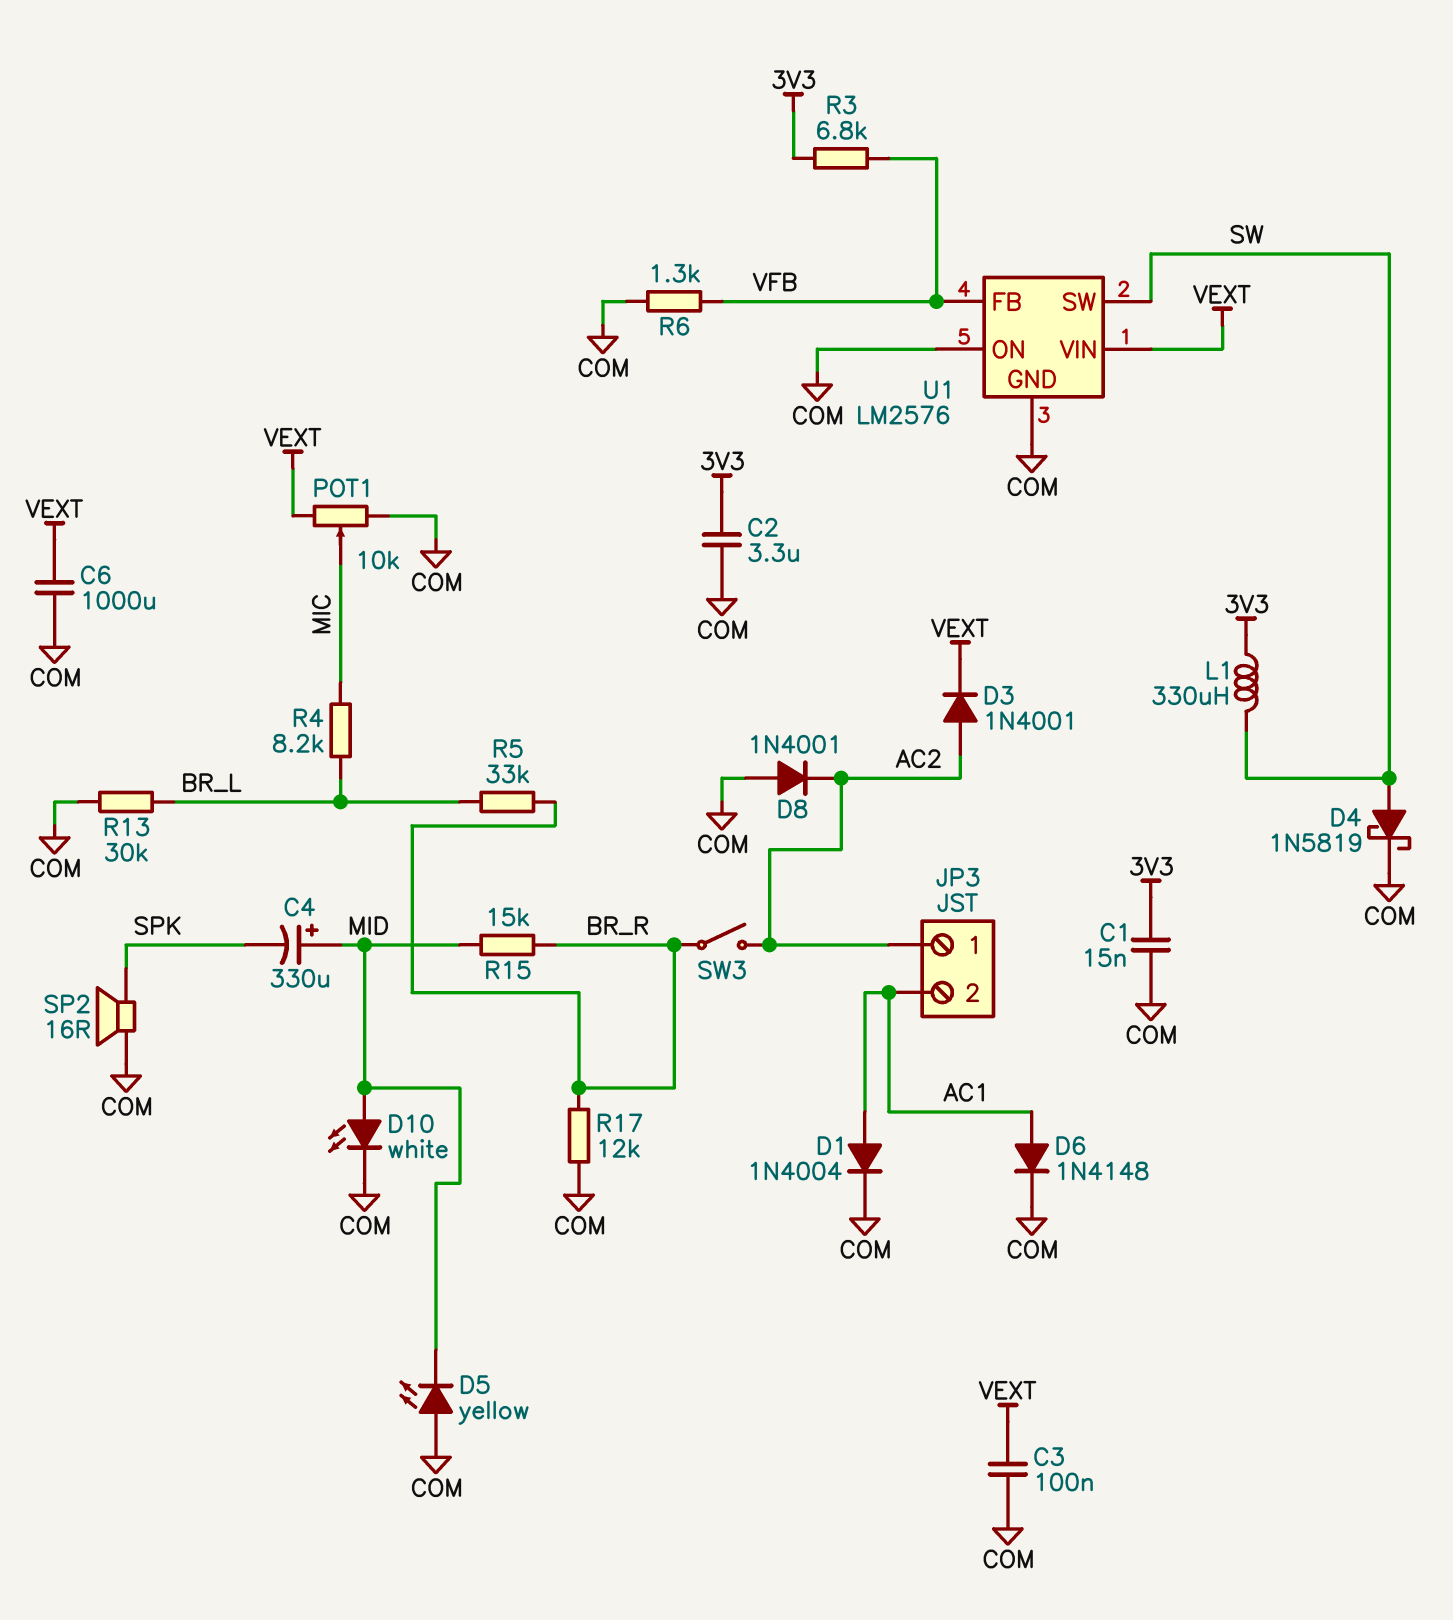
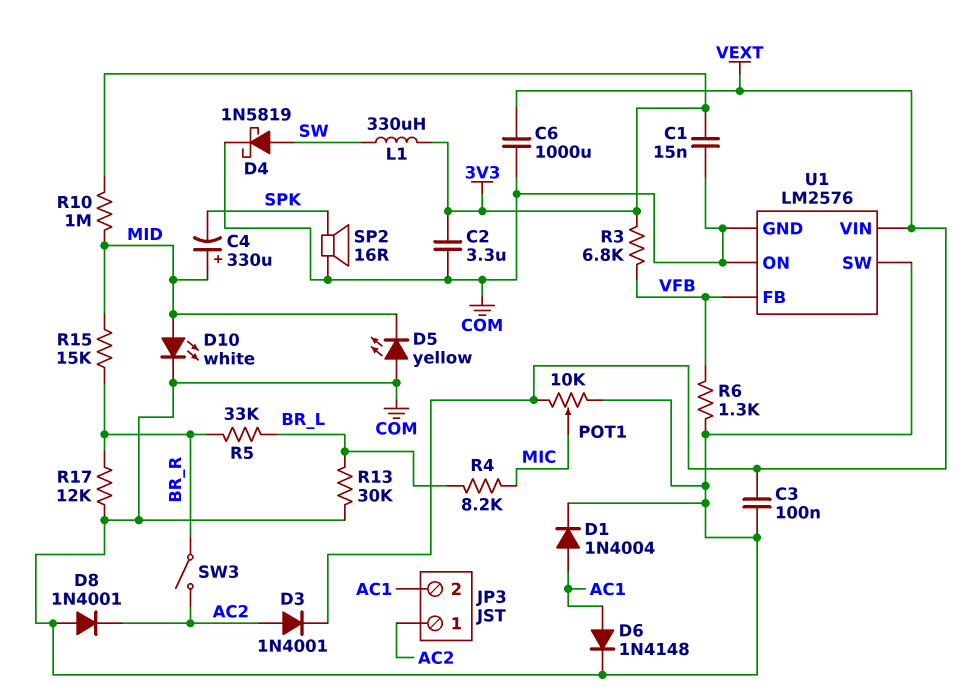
R10: none -> 1M (3V3, MID)
U1 pin SW: SW -> COM

